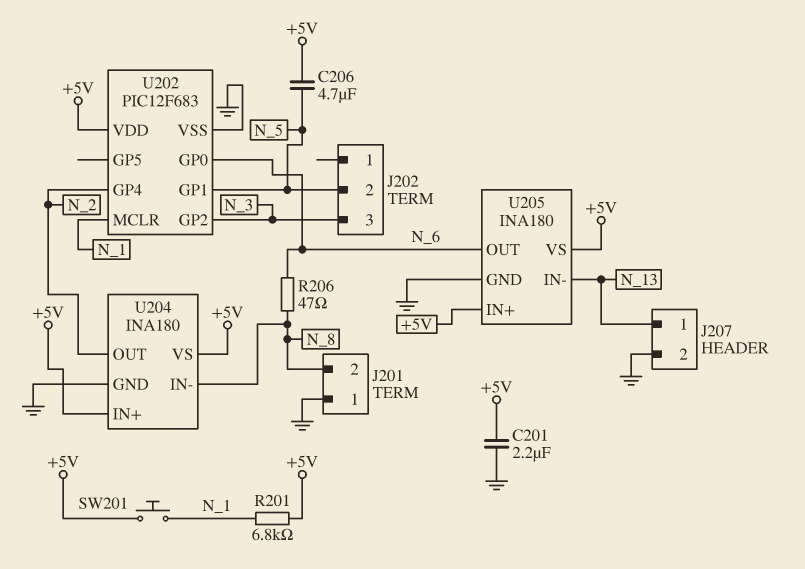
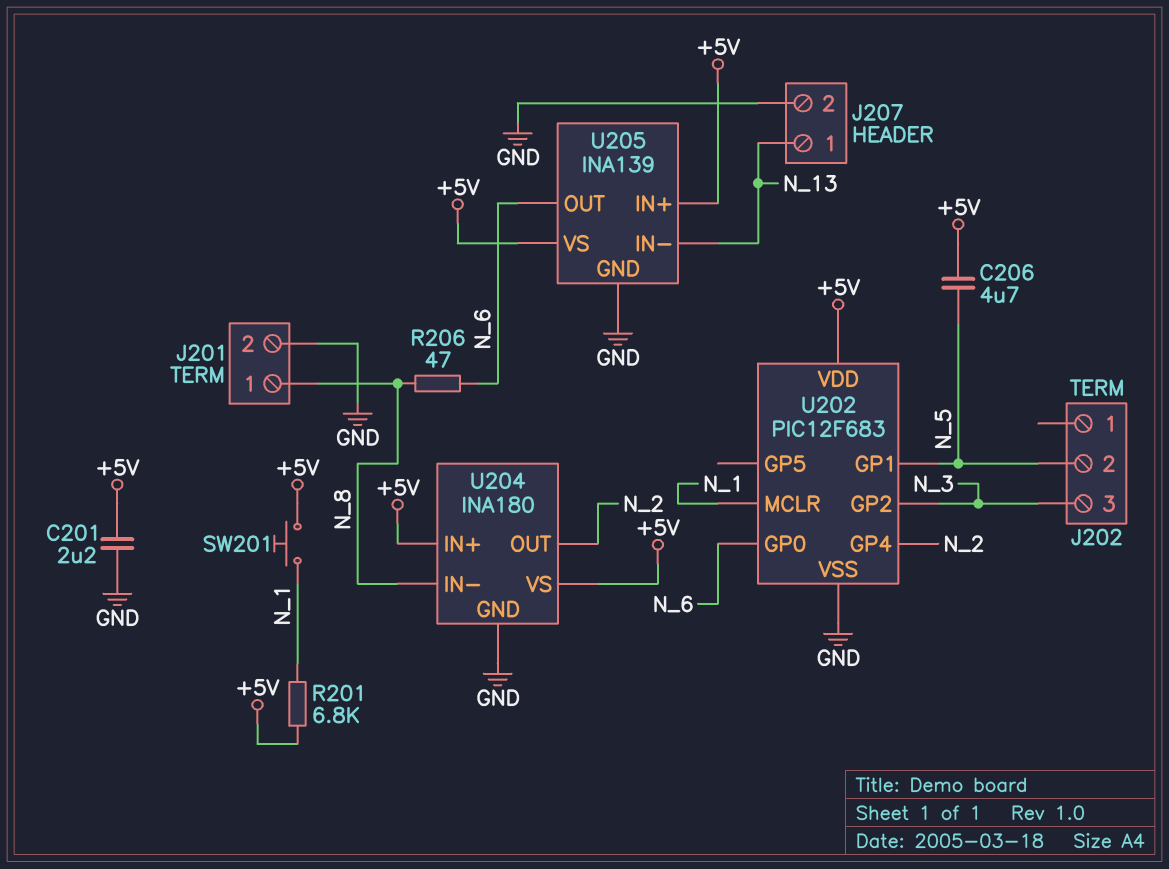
J201 pin 1: GND -> N_8
J201 pin 2: N_8 -> GND
U205: INA180 -> INA139

